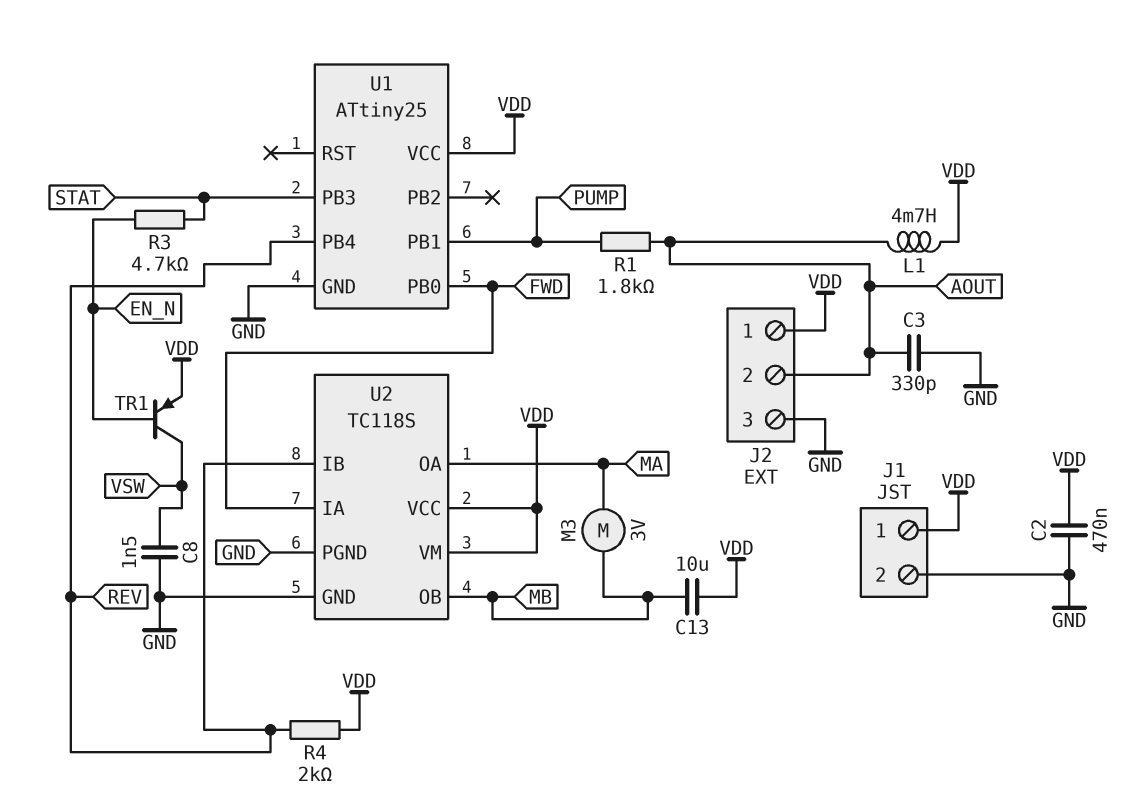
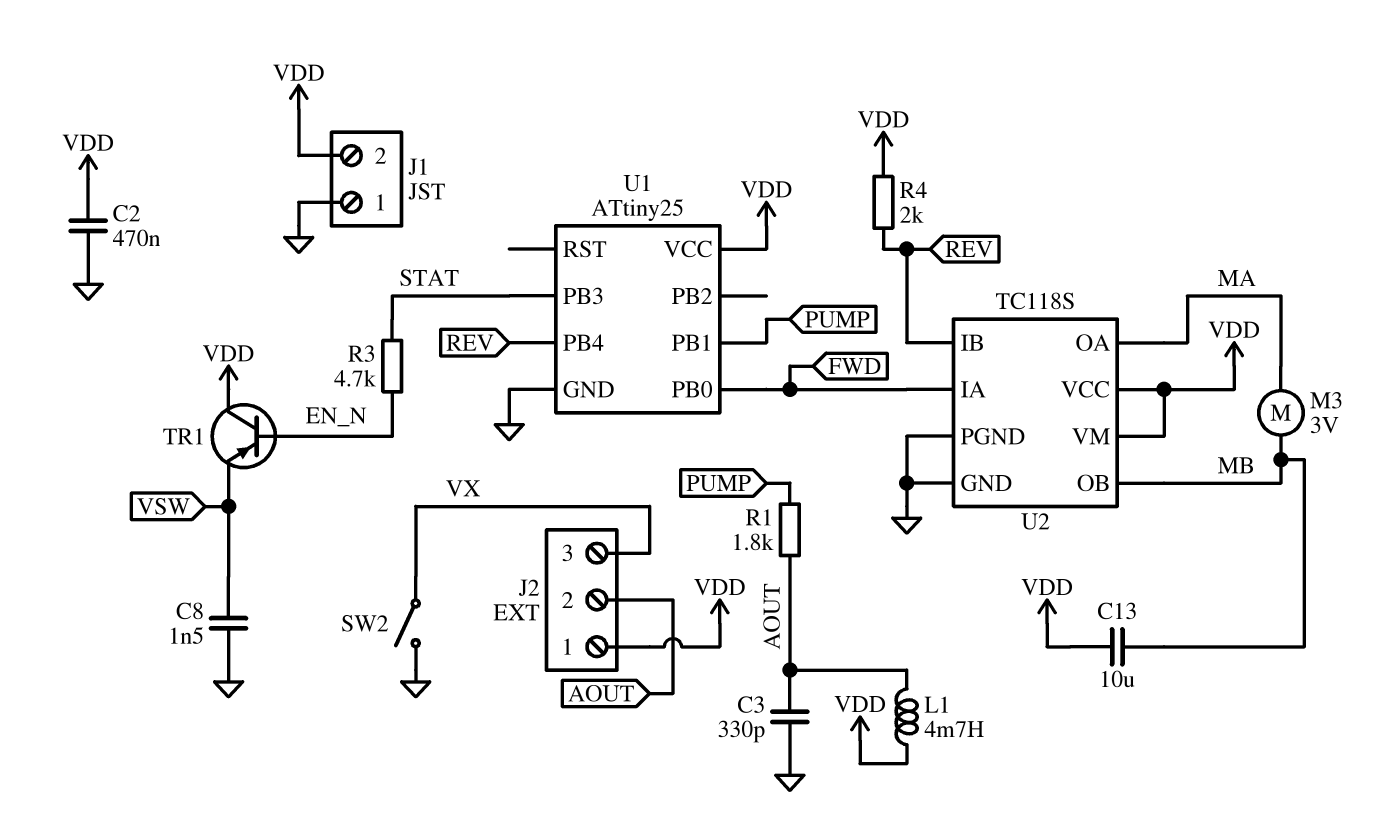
J1 pin 1: VDD -> GND
J1 pin 2: GND -> VDD
J2 pin 3: GND -> VX
SW2: none -> switch (GND, VX)
TR1: PNP (B EN_N, C VSW, E VDD) -> PNP (B EN_N, C VDD, E VSW)

